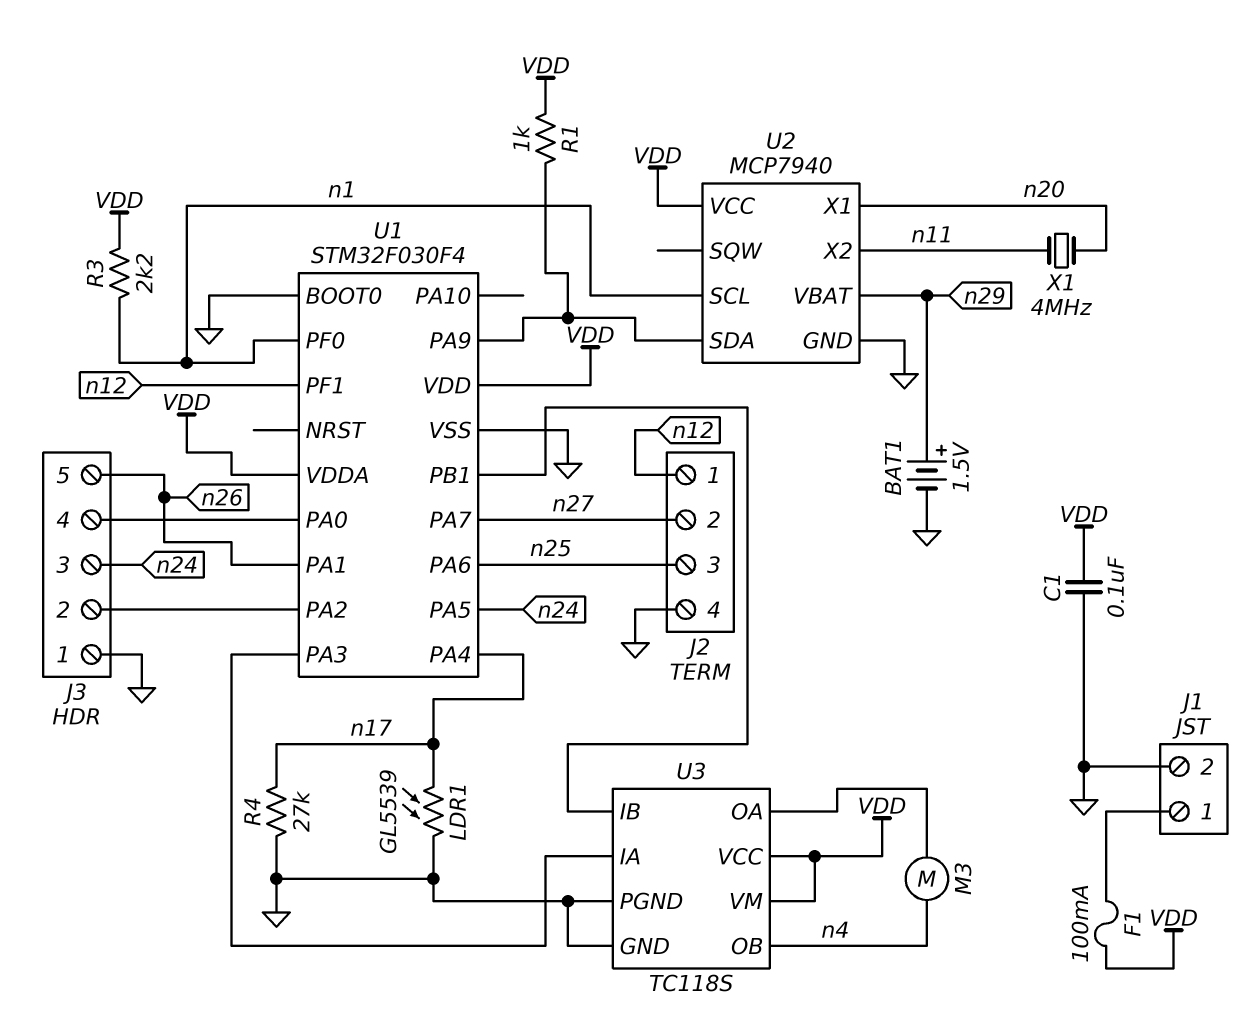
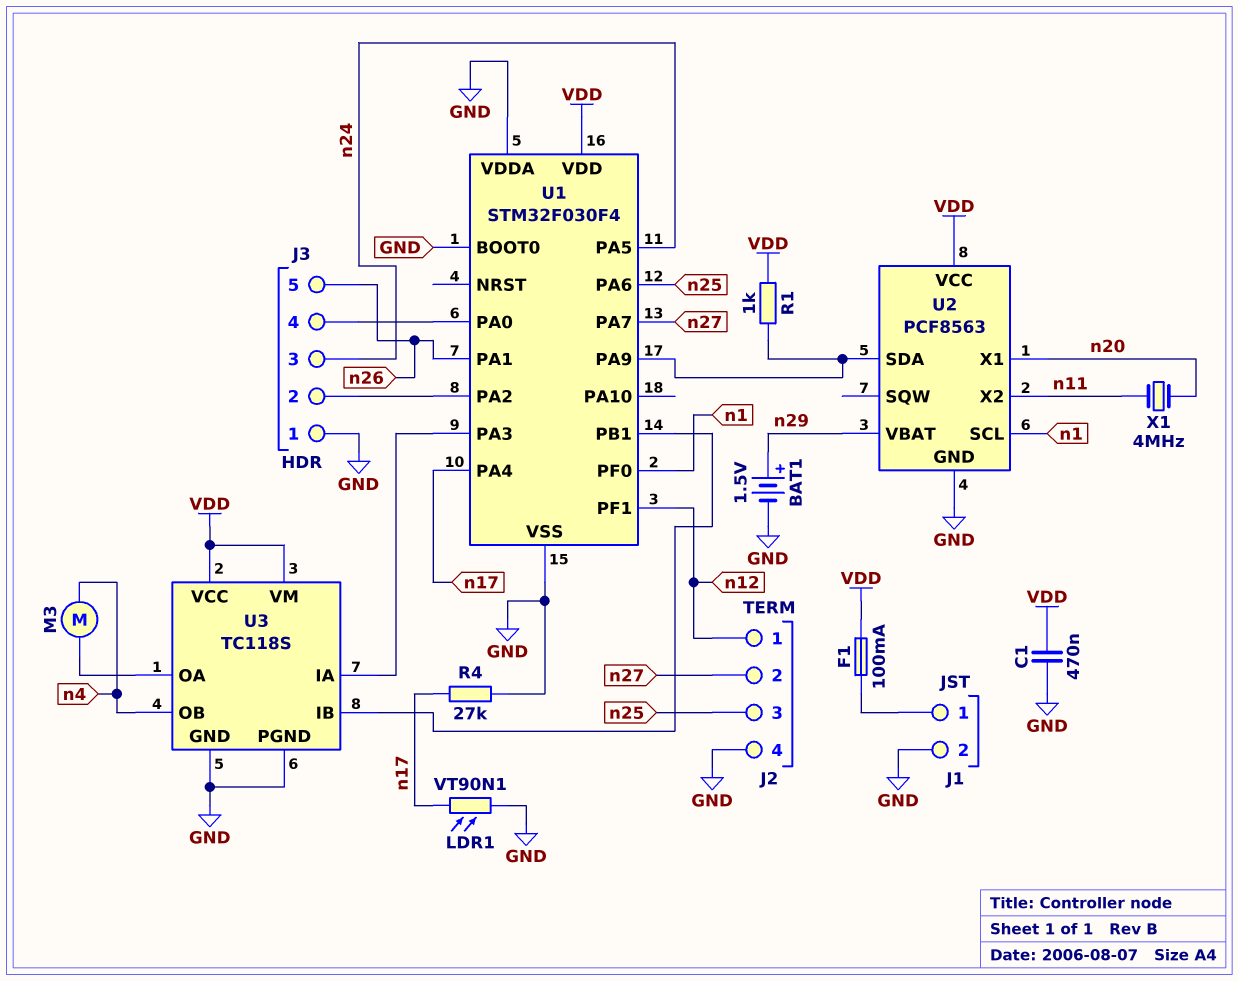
C1: 100nF (GND, VDD) -> 470nF (GND, VDD)
LDR1: GL5539 (GND, n17) -> VT90N1 (GND, n17)
R3: 2.2k (VDD, n1) -> none
U1 pin VDDA: VDD -> GND
U2: MCP7940 -> PCF8563

